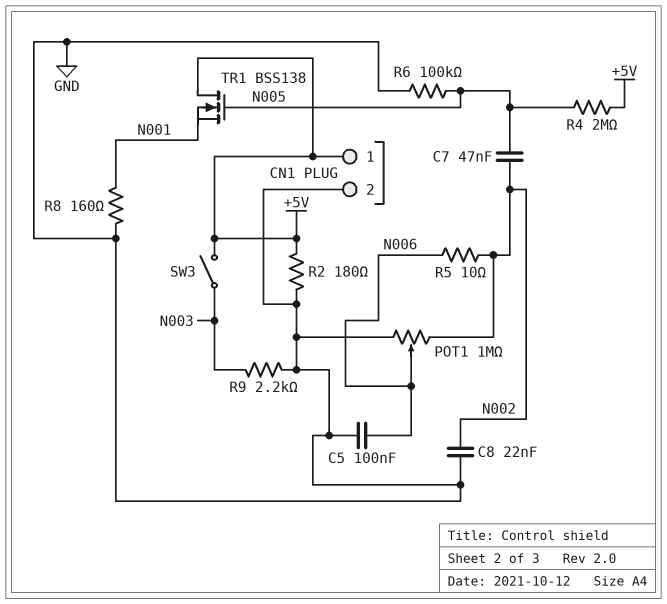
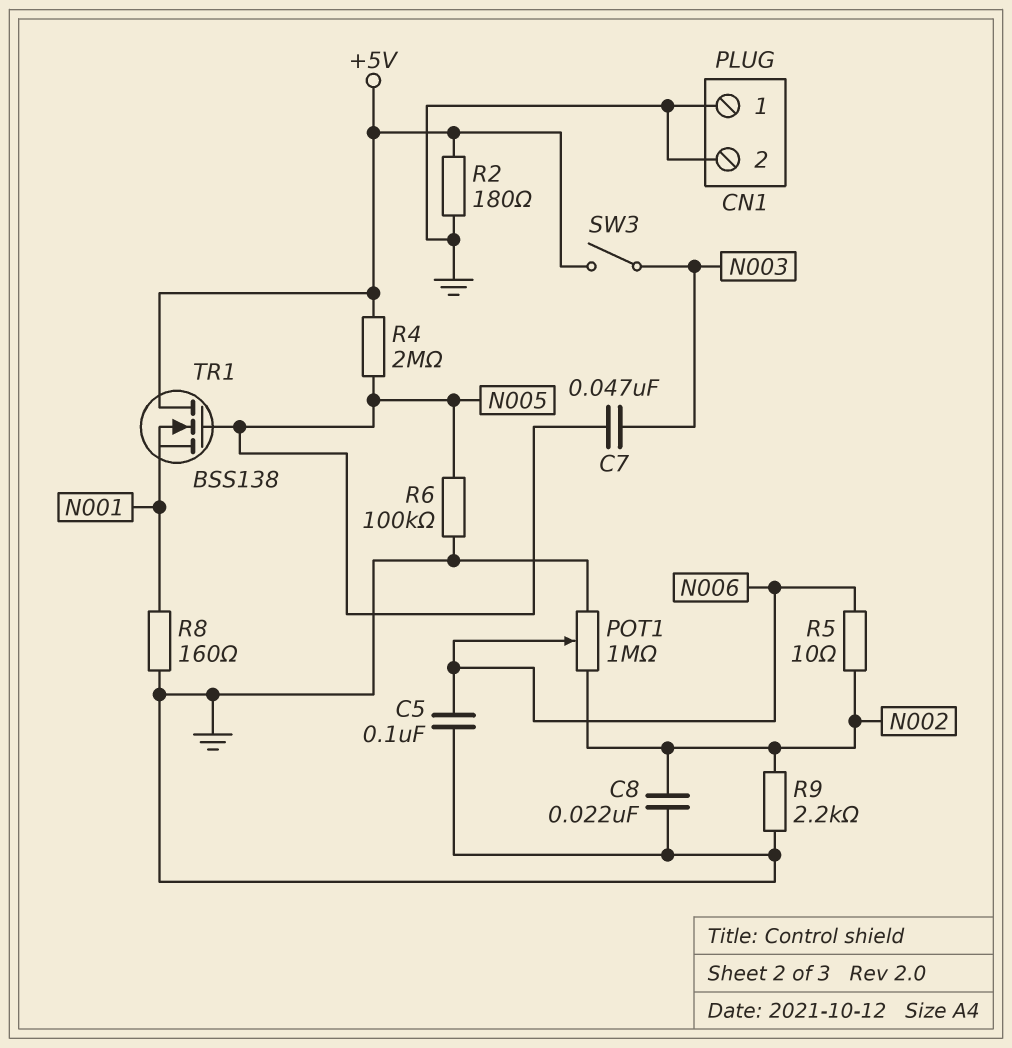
C7: 47nF (N002, N005) -> 47nF (N003, N005)
CN1 pin 1: +5V -> GND
R9: 2.2k (GND, N003) -> 2.2k (GND, N002)

